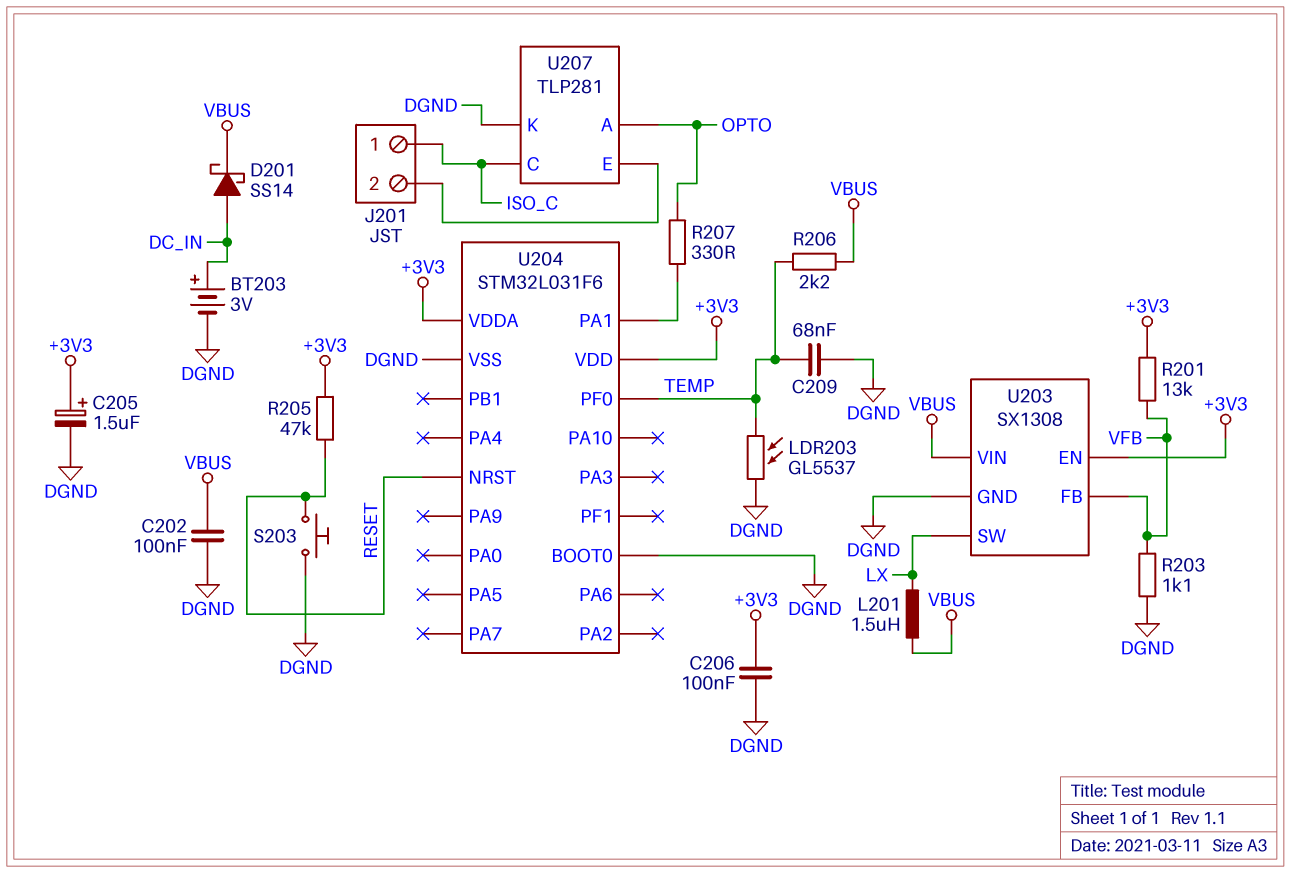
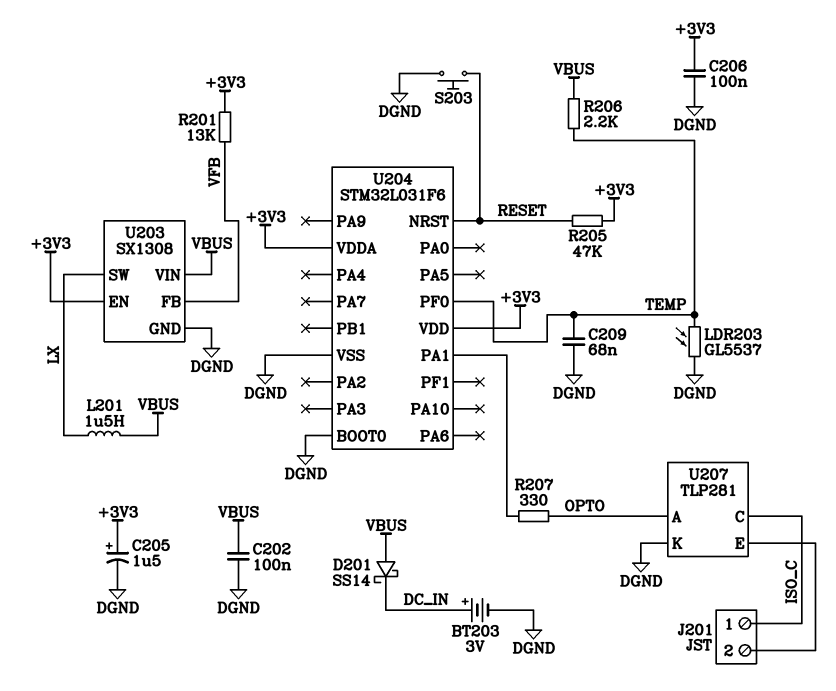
D201: schottky SS14 (A DC_IN, K VBUS) -> schottky SS14 (A VBUS, K DC_IN)
R203: 1.1k (DGND, VFB) -> none

